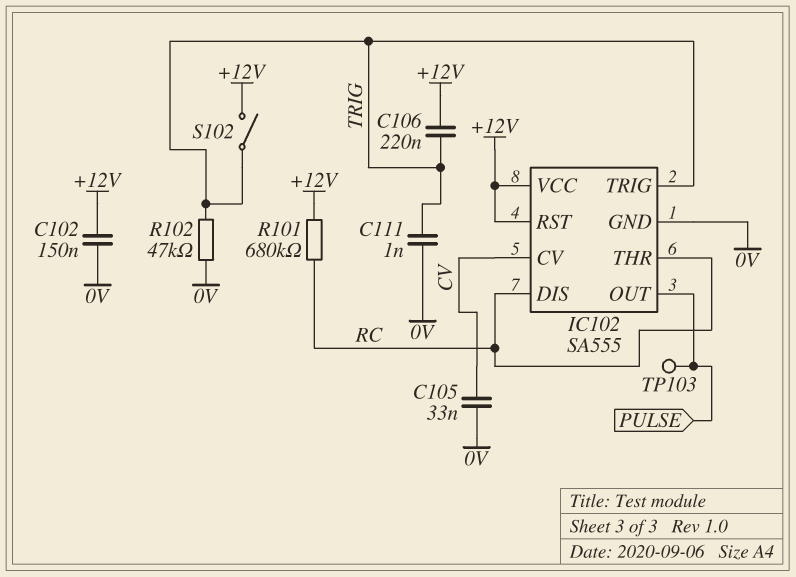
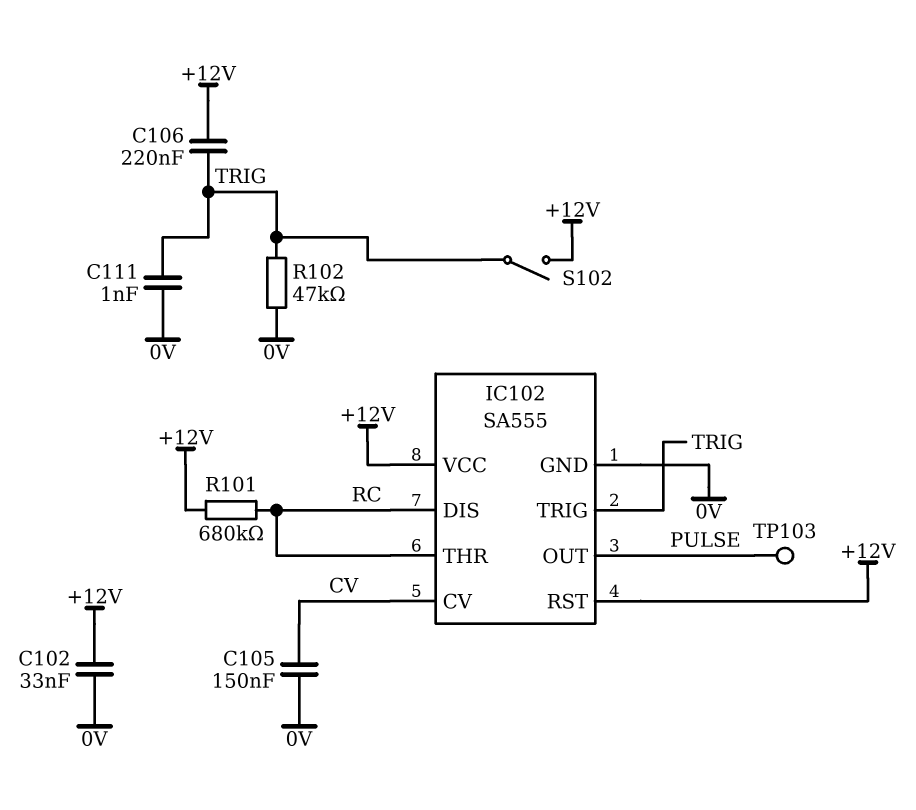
C102: 150nF (+12V, 0V) -> 33nF (+12V, 0V)
C105: 33nF (0V, CV) -> 150nF (0V, CV)

